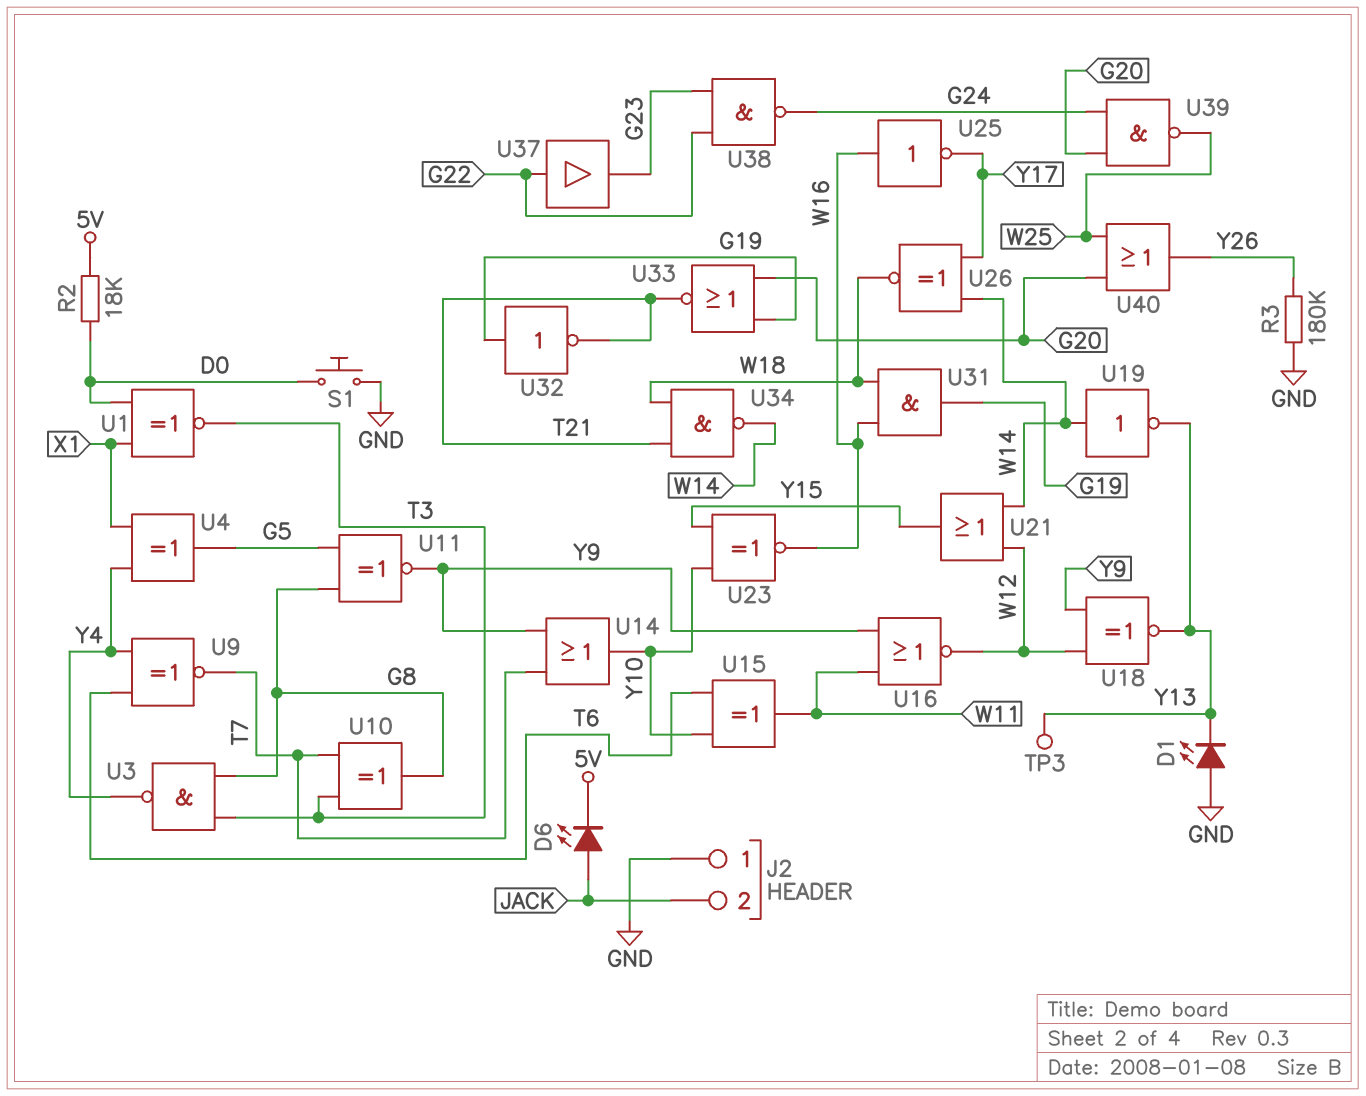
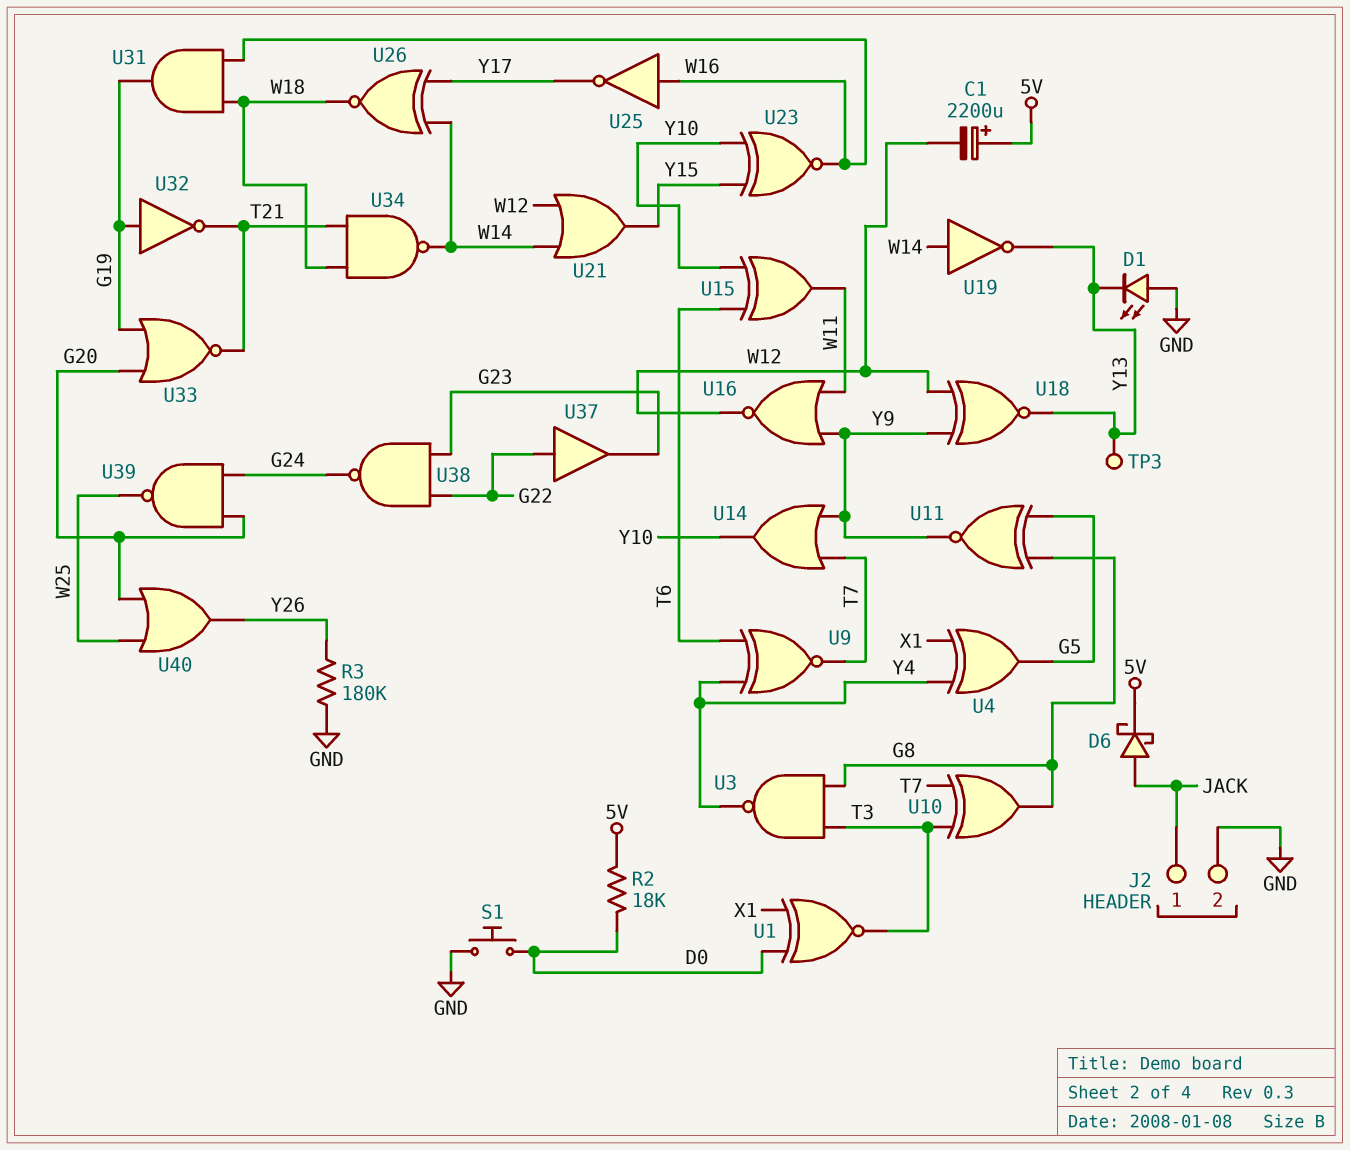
C1: none -> 2200uF (plus 5V, minus W12)
D6: LED (A JACK, K 5V) -> schottky (A JACK, K 5V)
J2 pin 1: GND -> JACK
J2 pin 2: JACK -> GND

